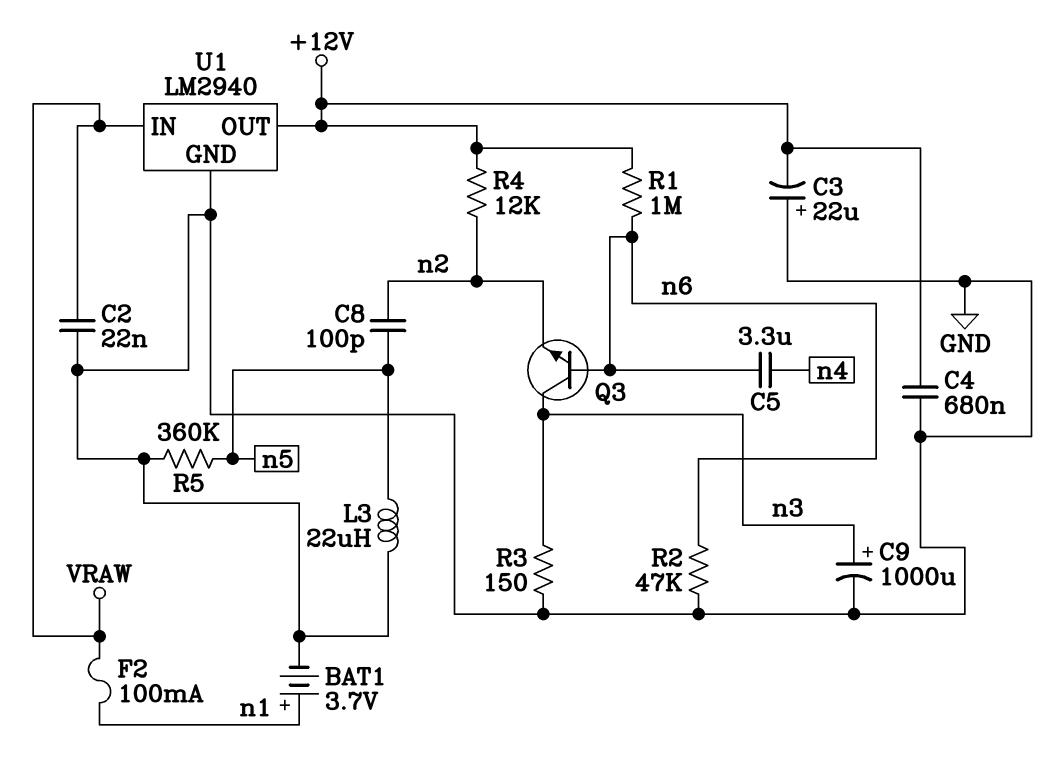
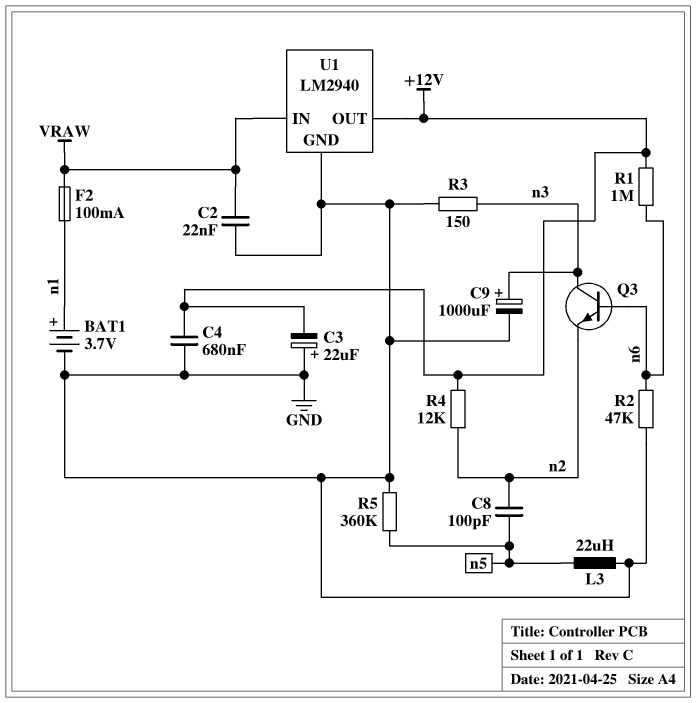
C5: 3.3uF (n4, n6) -> none

